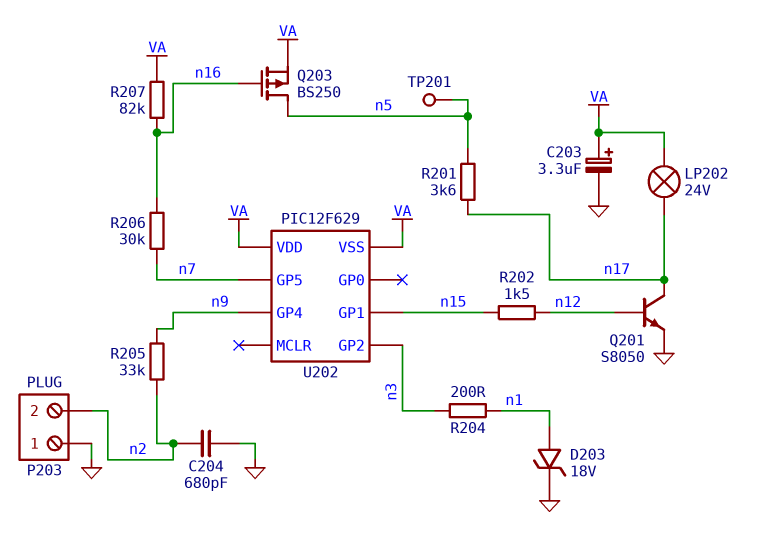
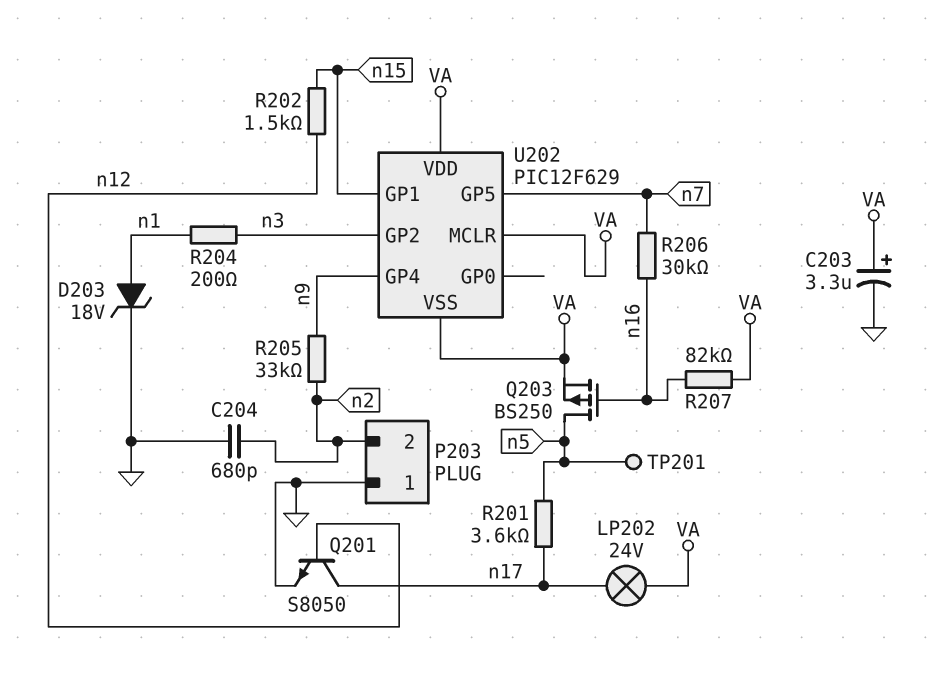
U202 pin MCLR: none -> VA

